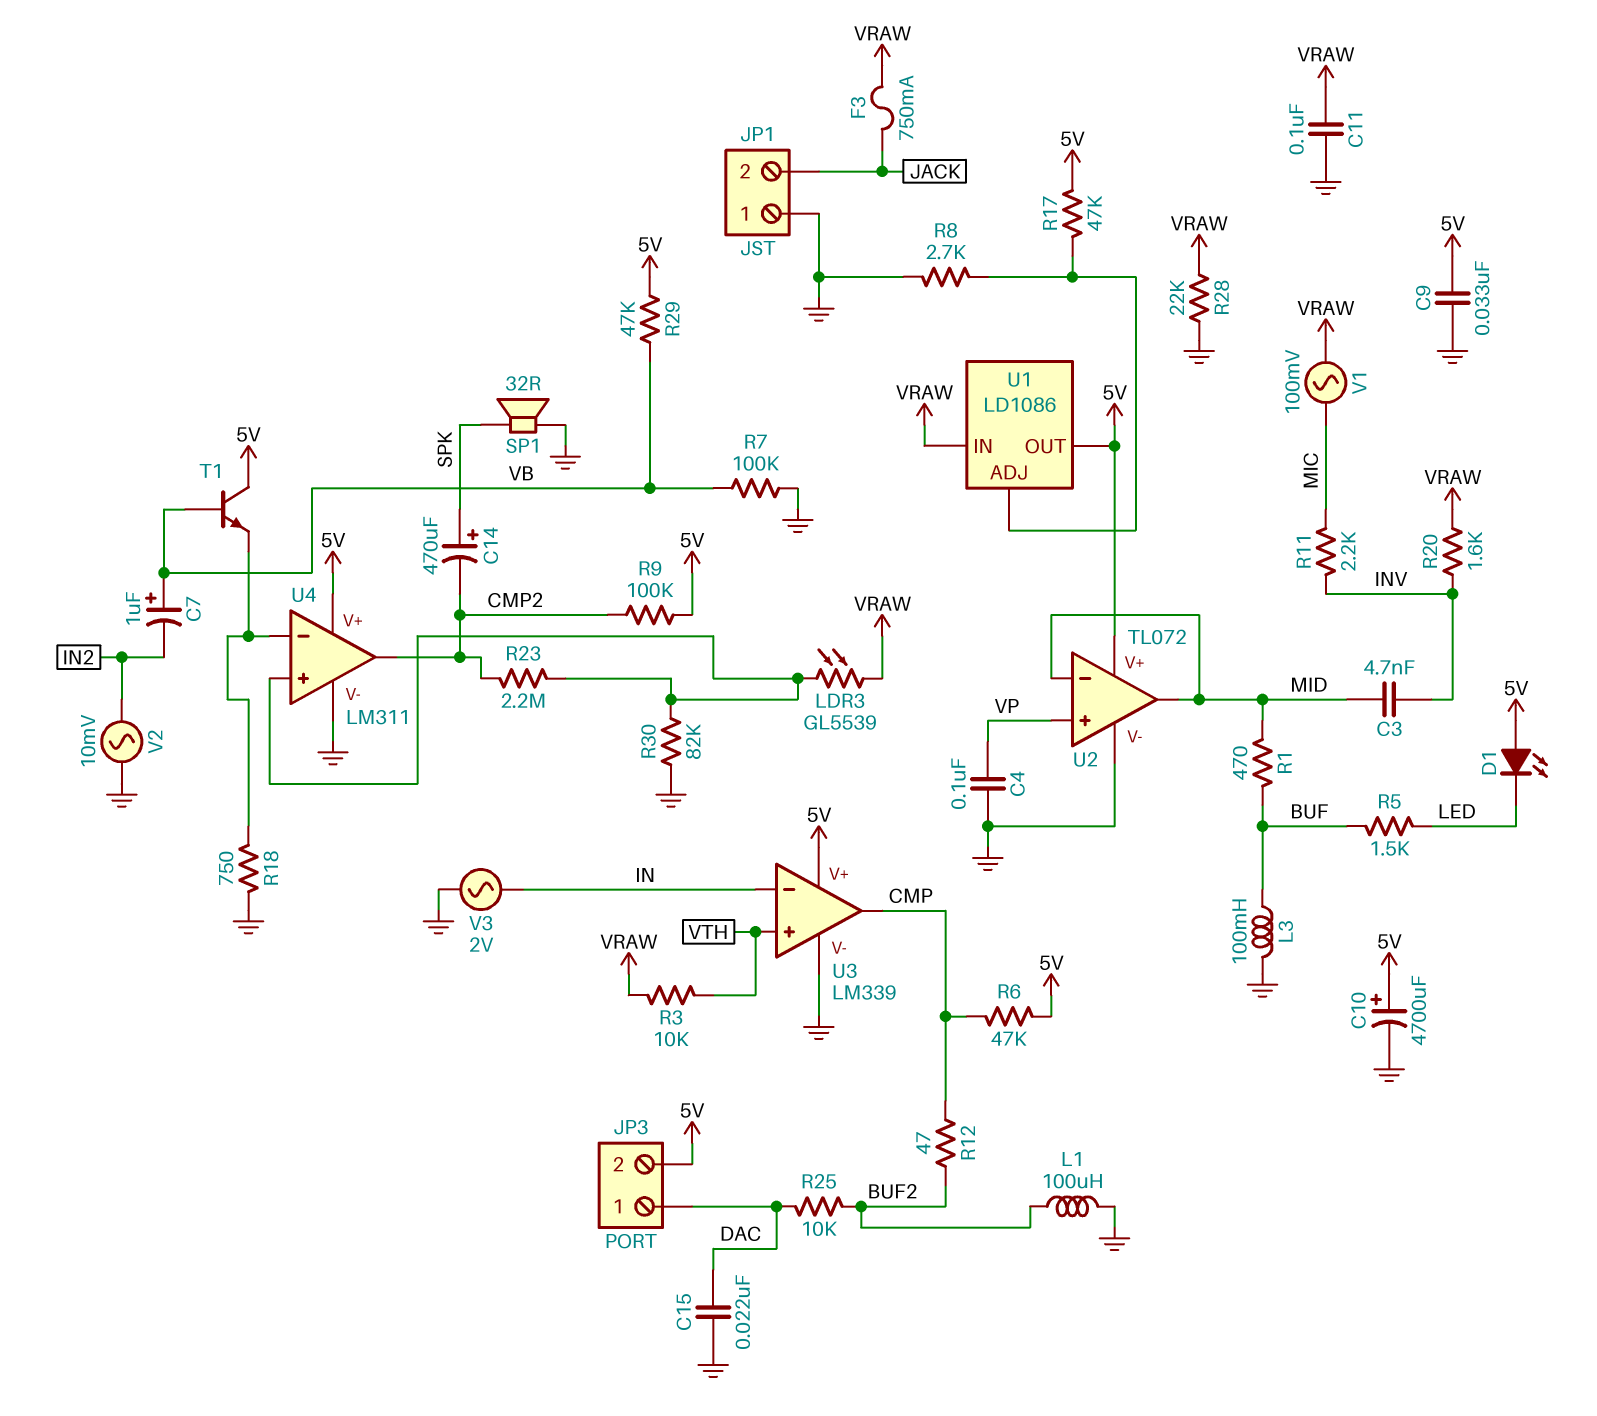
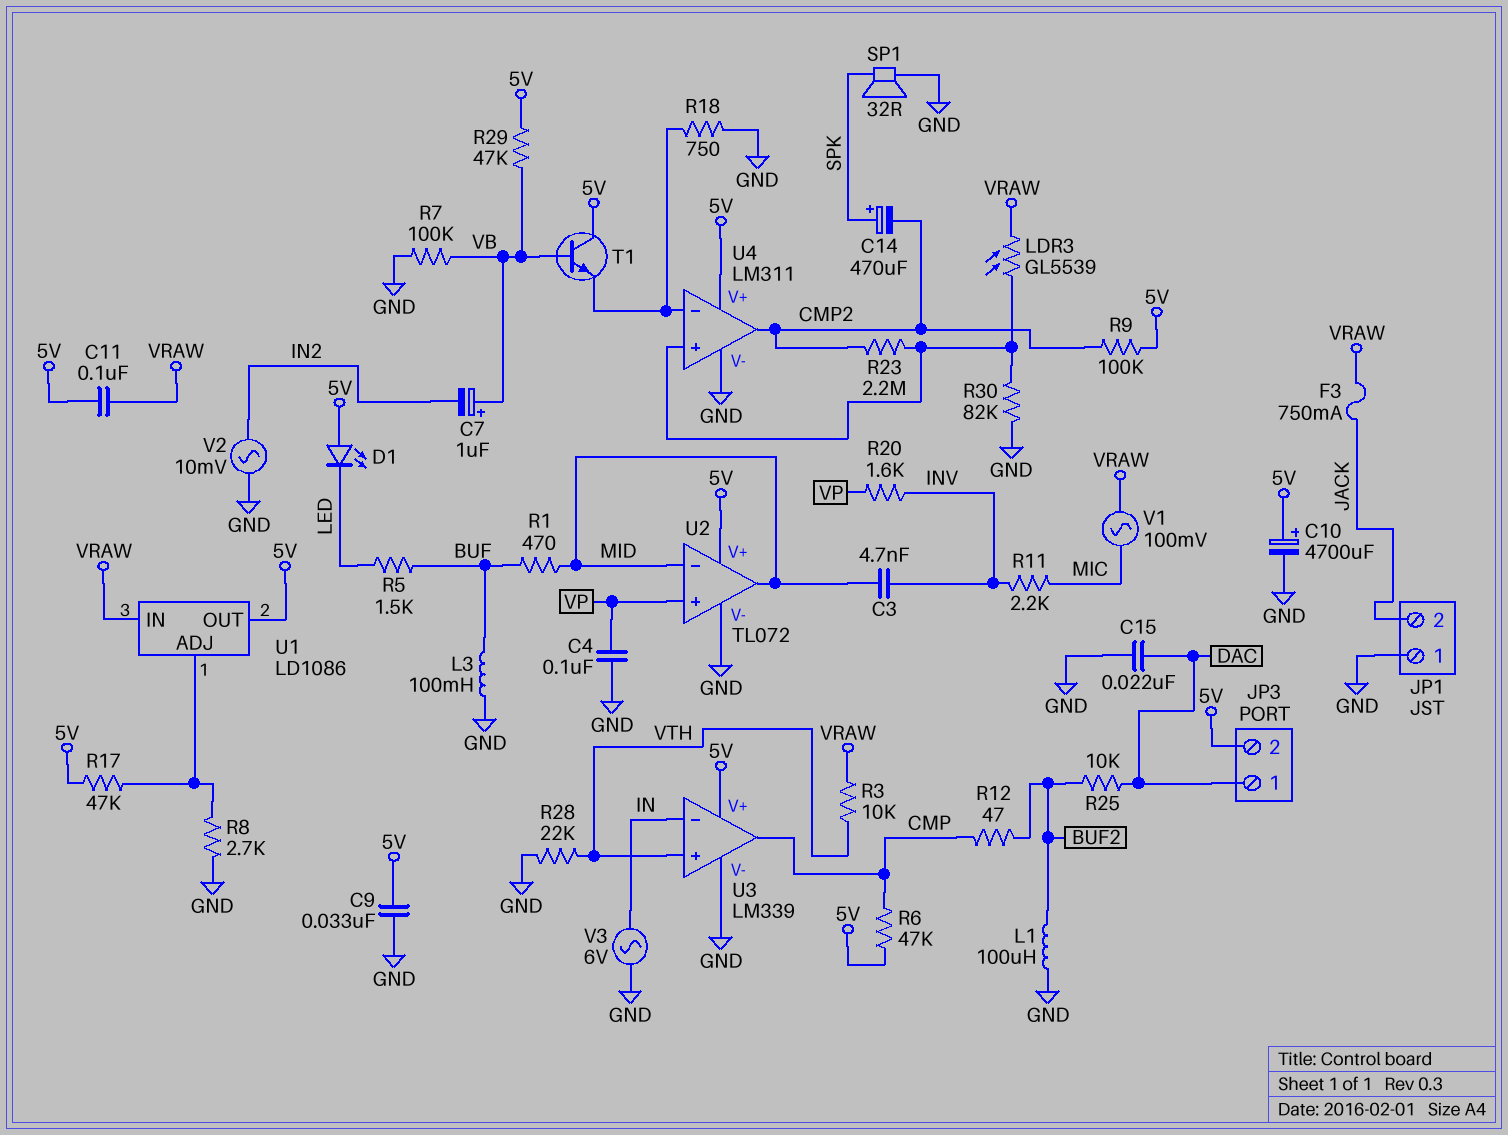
C11: 100nF (GND, VRAW) -> 100nF (5V, VRAW)
R20: 1.6k (INV, VRAW) -> 1.6k (INV, VP)
R28: 22k (GND, VRAW) -> 22k (GND, VTH)
V3: AC 2V (GND, IN) -> AC 6V (GND, IN)

